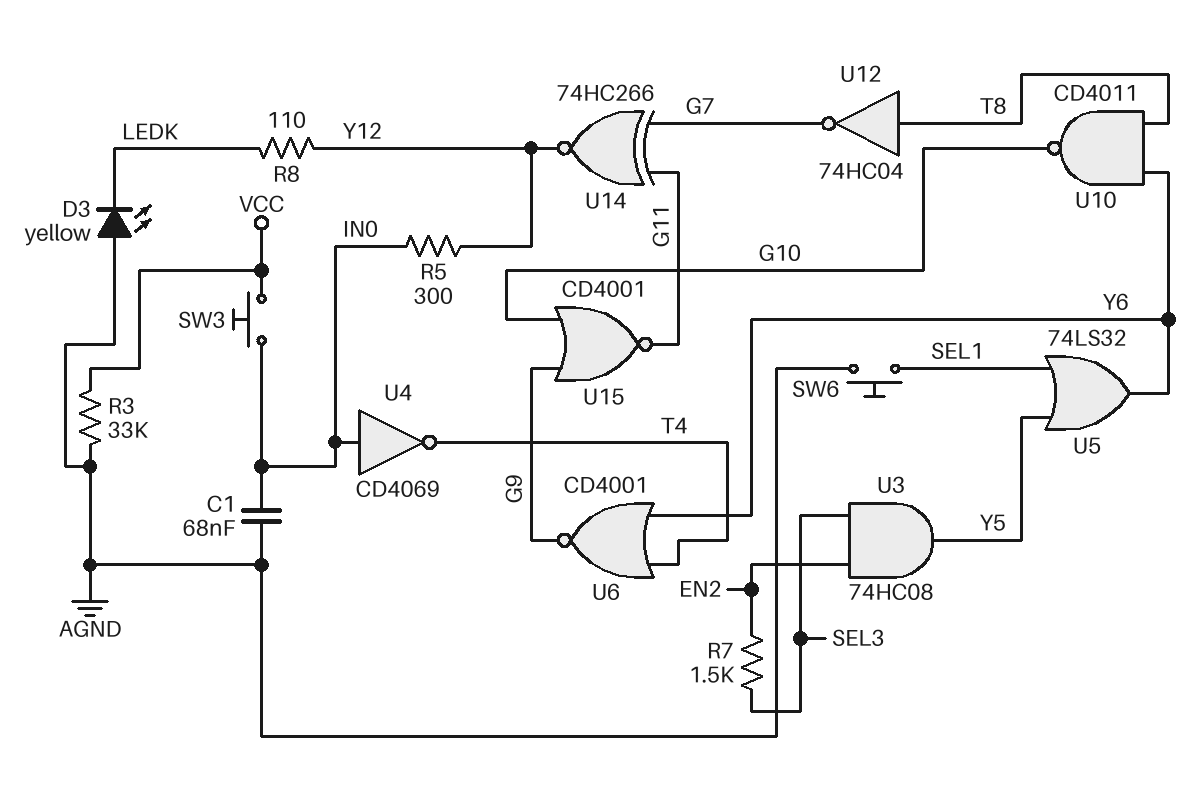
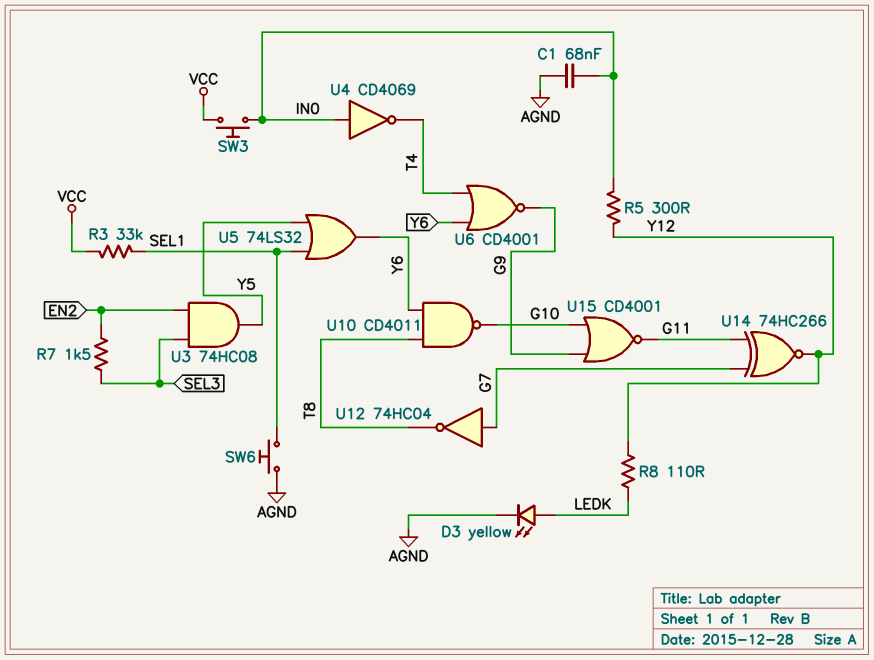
D3: LED yellow (A AGND, K LEDK) -> LED yellow (A LEDK, K AGND)
R3: 33k (AGND, VCC) -> 33k (SEL1, VCC)
U12: NOT 74HC04 (in T8, out G7) -> NOT 74HC04 (in G7, out T8)

